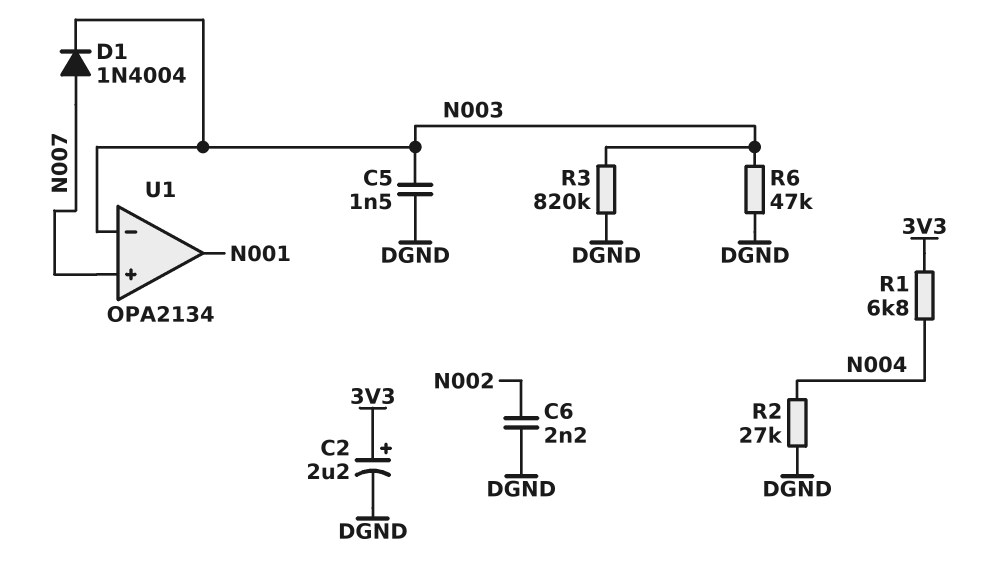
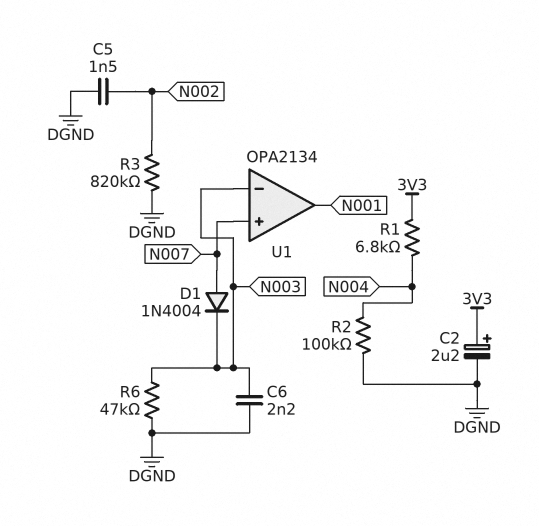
C5: 1.5nF (DGND, N003) -> 1.5nF (DGND, N002)
C6: 2.2nF (DGND, N002) -> 2.2nF (DGND, N003)
R2: 27k (DGND, N004) -> 100k (DGND, N004)
R3: 820k (DGND, N003) -> 820k (DGND, N002)

